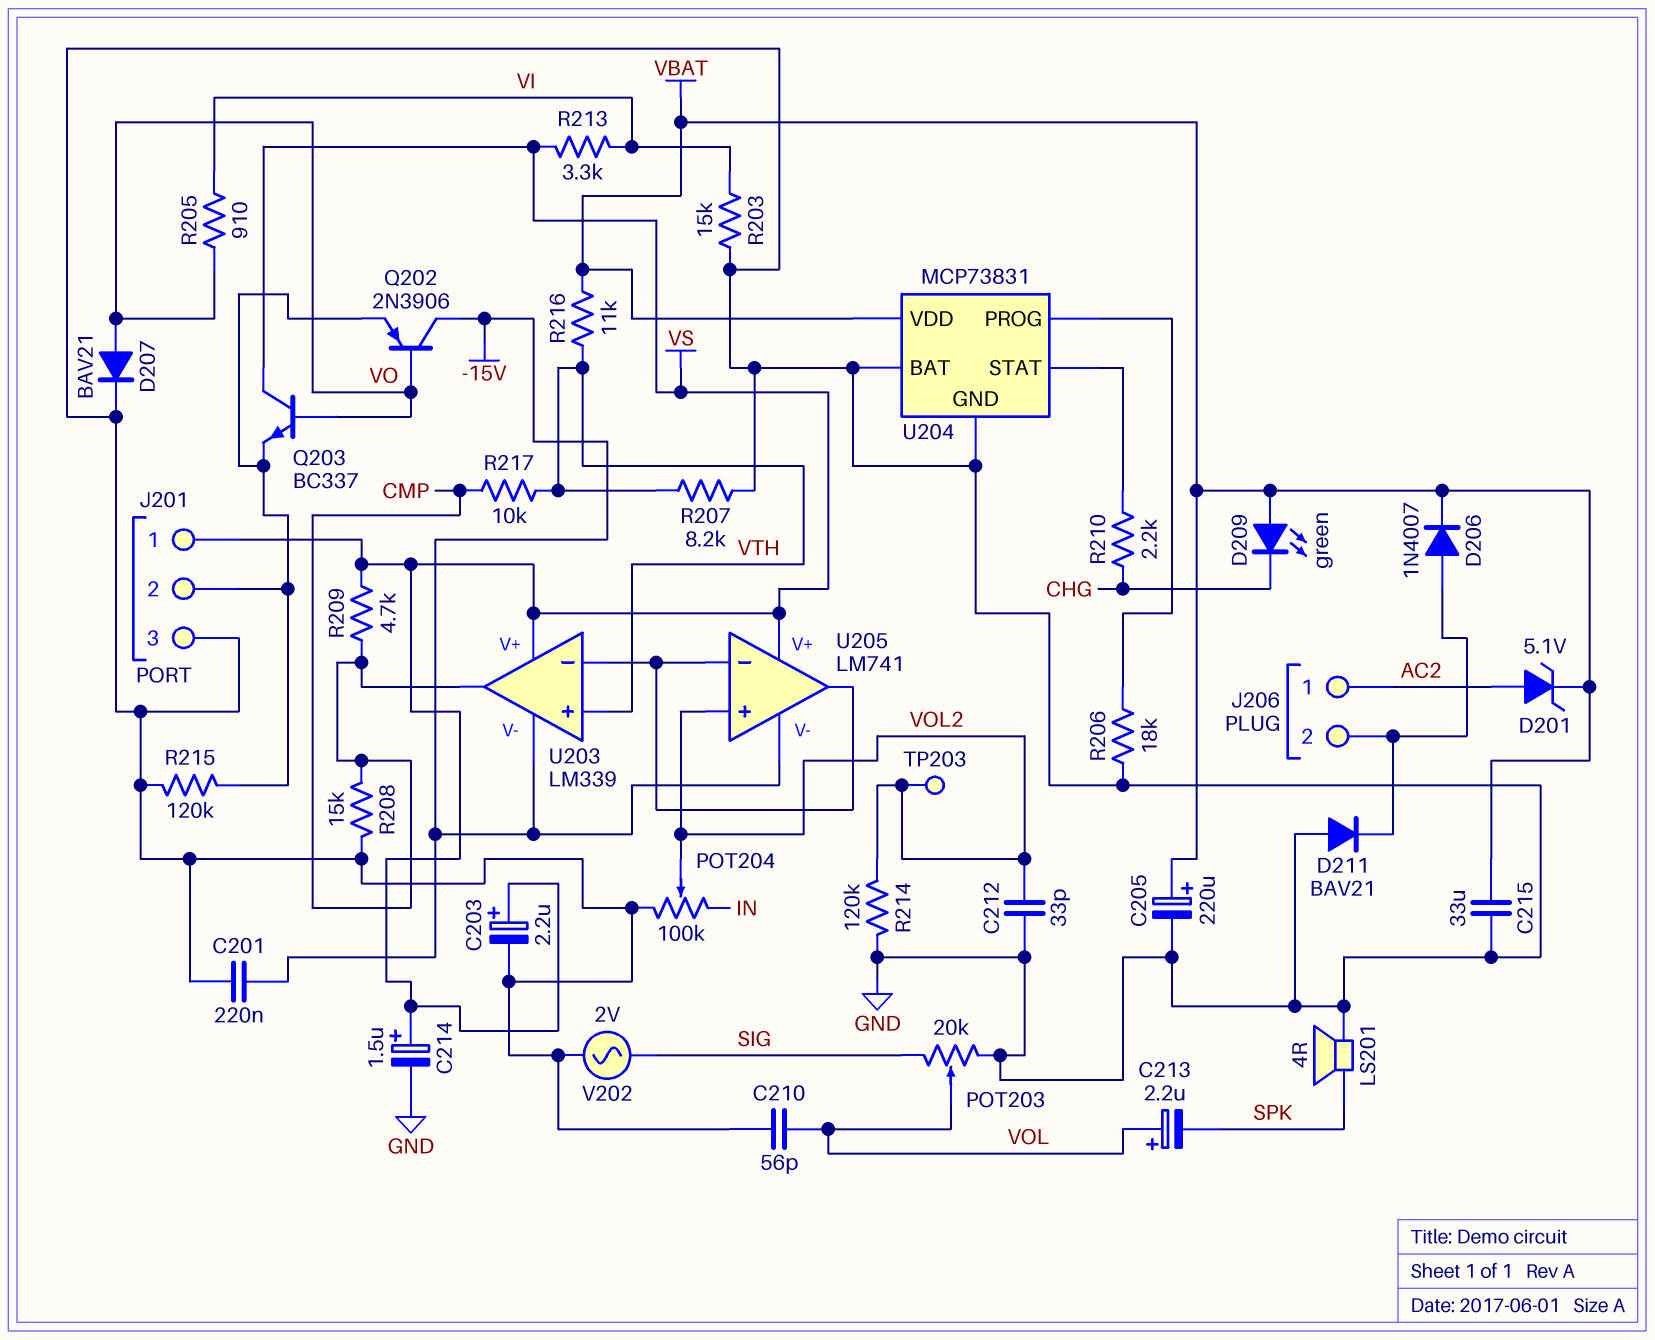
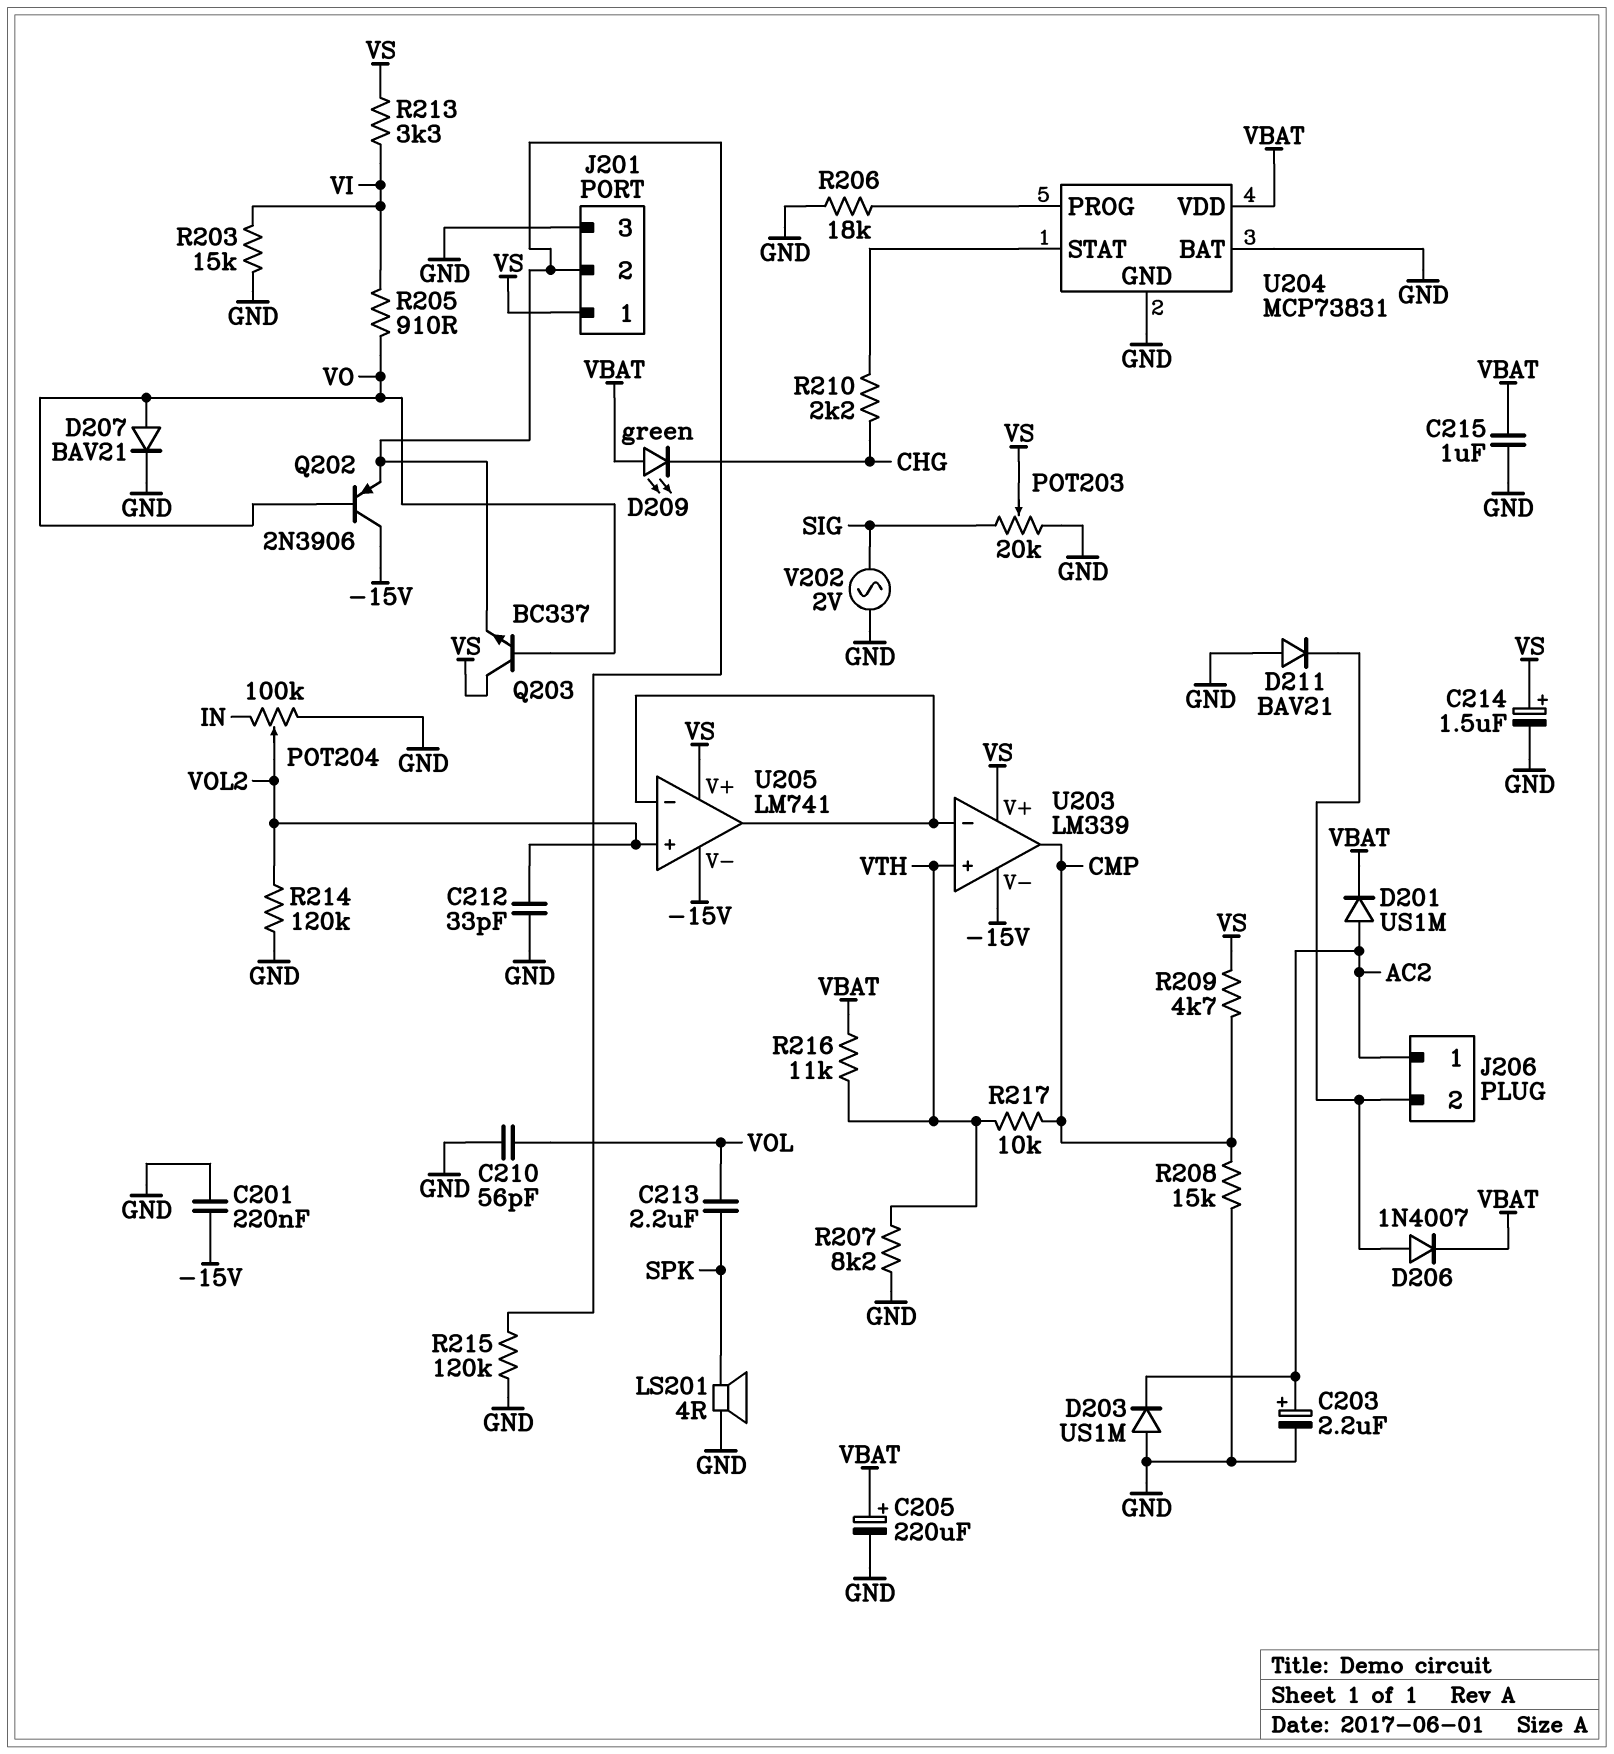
C203: 2.2uF (plus VS, minus GND) -> 2.2uF (plus AC2, minus GND)
C213: 2.2uF (plus VOL, minus SPK) -> 2.2uF (SPK, VOL)
C215: 33uF (GND, VBAT) -> 1uF (GND, VBAT)
D201: zener 5.1V (A AC2, K VBAT) -> diode US1M (A AC2, K VBAT)
D203: none -> diode US1M (A GND, K AC2)
POT203: 20k (GND, SIG, wiper VOL) -> 20k (GND, SIG, wiper VS)
TP203: test point (VOL2) -> none

